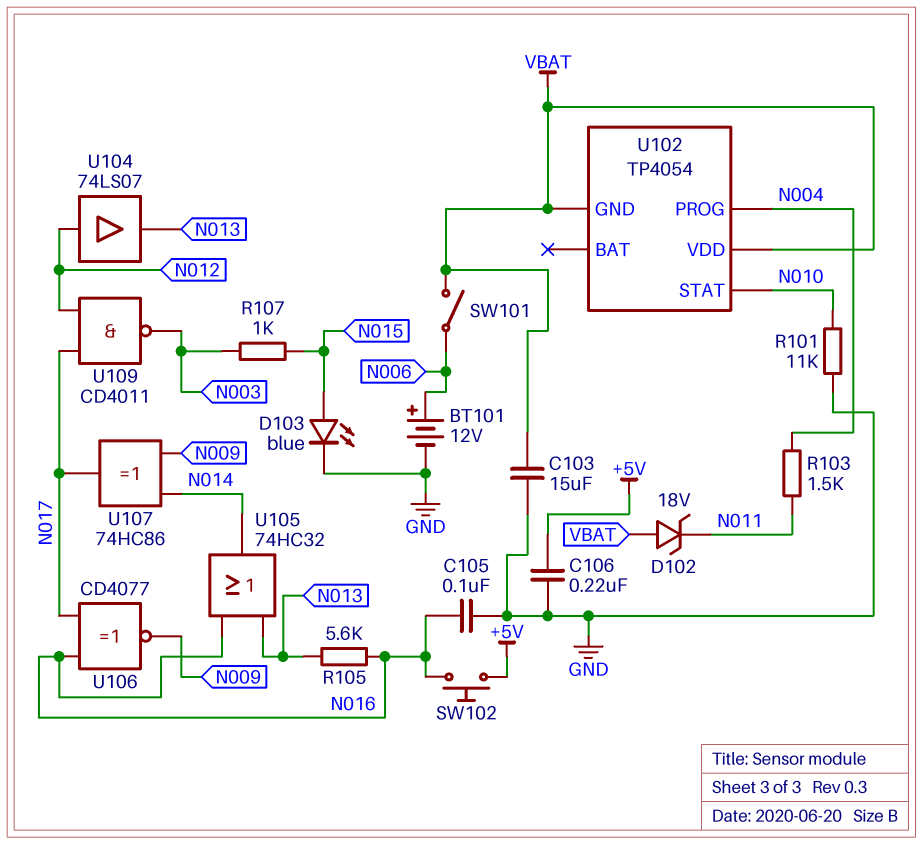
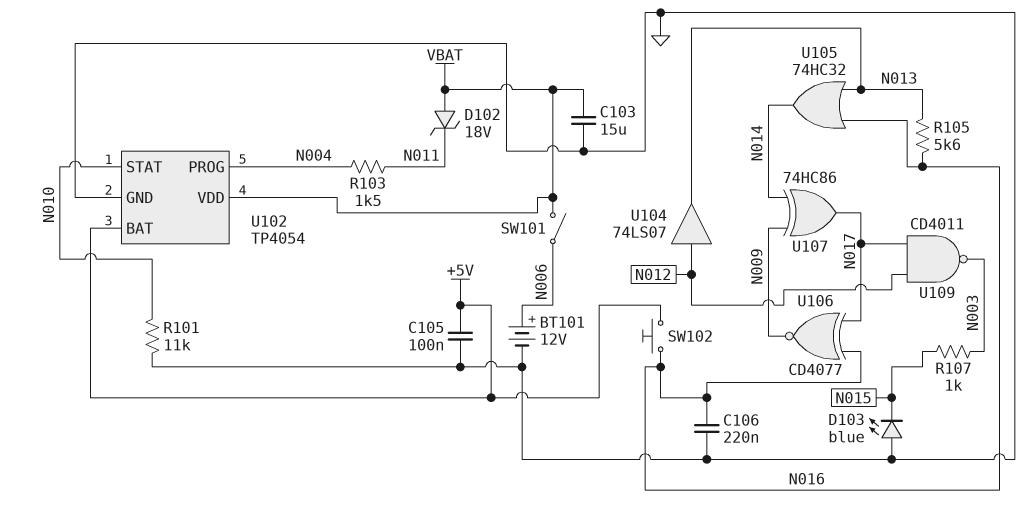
C105: 100nF (GND, N016) -> 100nF (+5V, GND)
C106: 220nF (+5V, GND) -> 220nF (GND, N016)
D103: LED blue (A N015, K GND) -> LED blue (A GND, K N015)
U102 pin BAT: none -> +5V
U102 pin GND: VBAT -> GND

